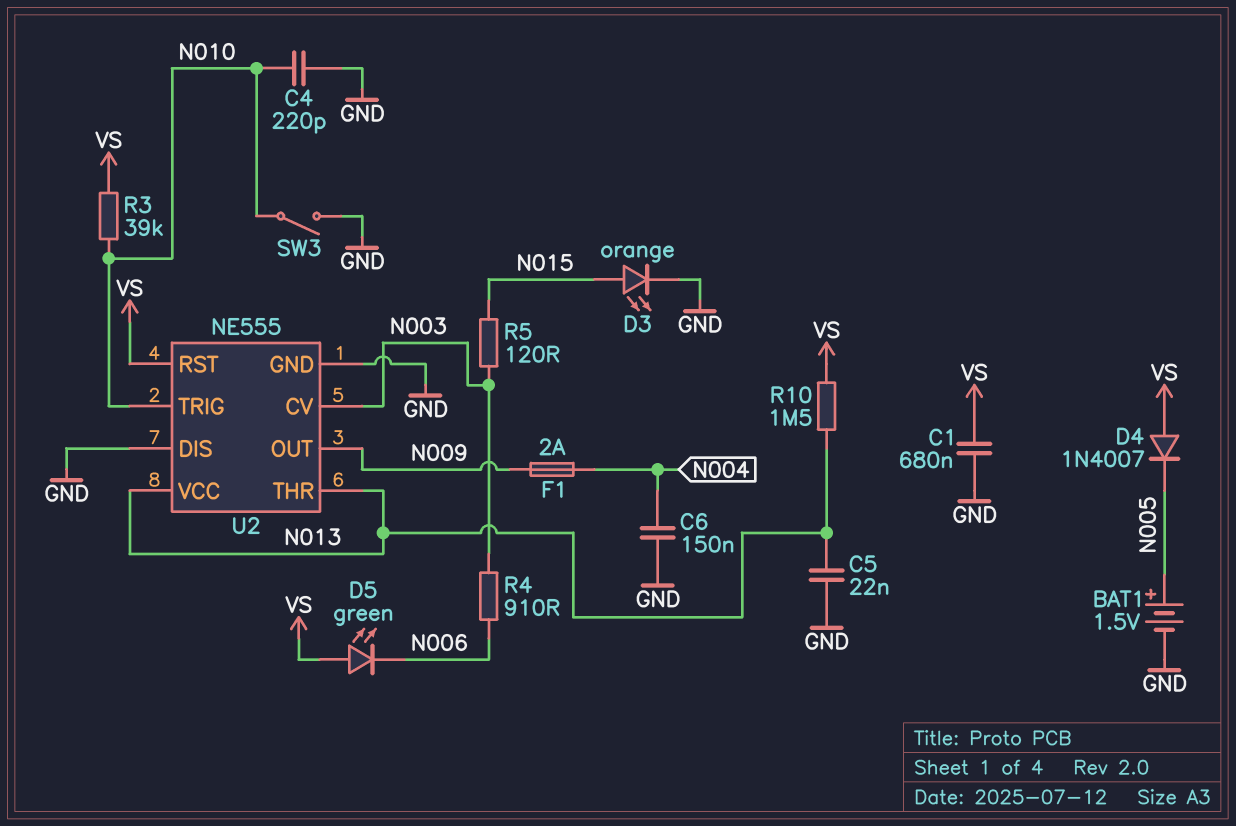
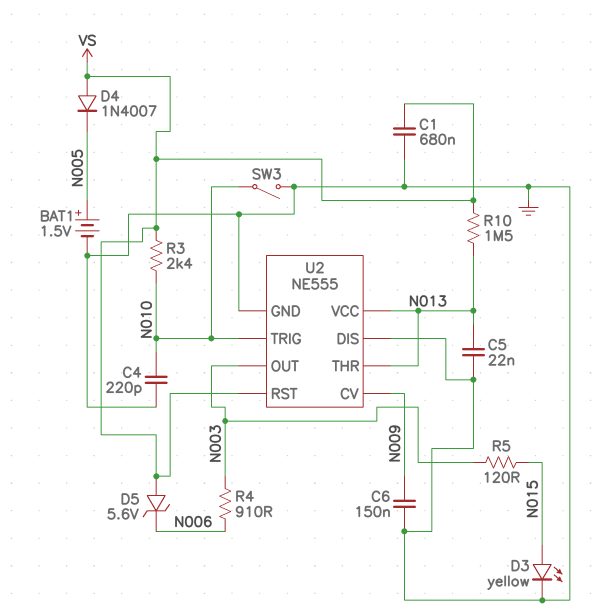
C6: 150nF (GND, N004) -> 150nF (GND, N009)
D3: LED orange (A N015, K GND) -> LED yellow (A N015, K GND)
D5: LED green (A VS, K N006) -> zener 5.6V (A VS, K N006)
F1: 2A (N004, N009) -> none
R3: 39k (N010, VS) -> 2.4k (N010, VS)
U2 pin CV: N003 -> N009
U2 pin OUT: N009 -> N003

